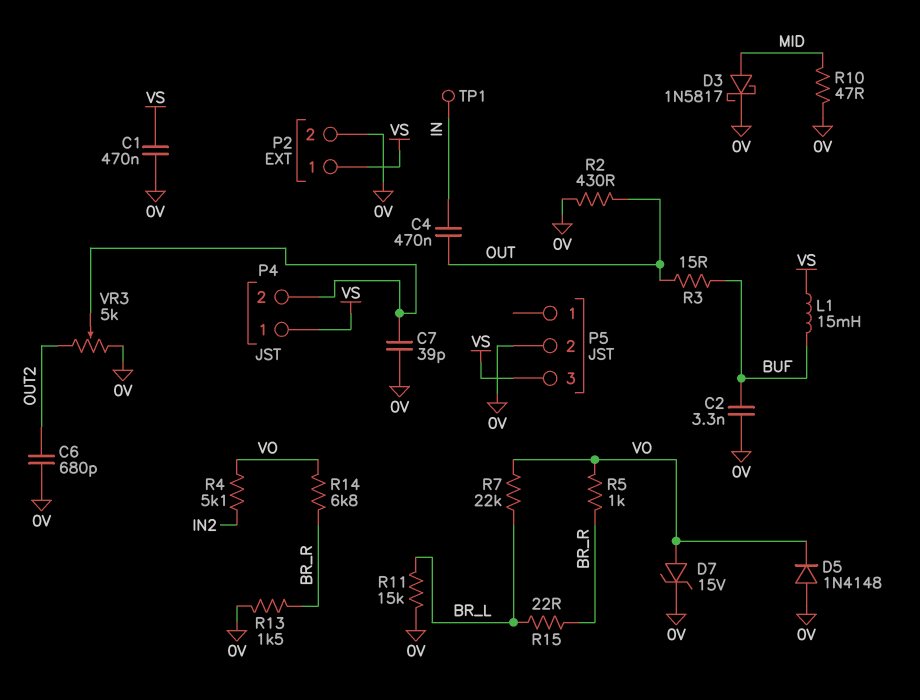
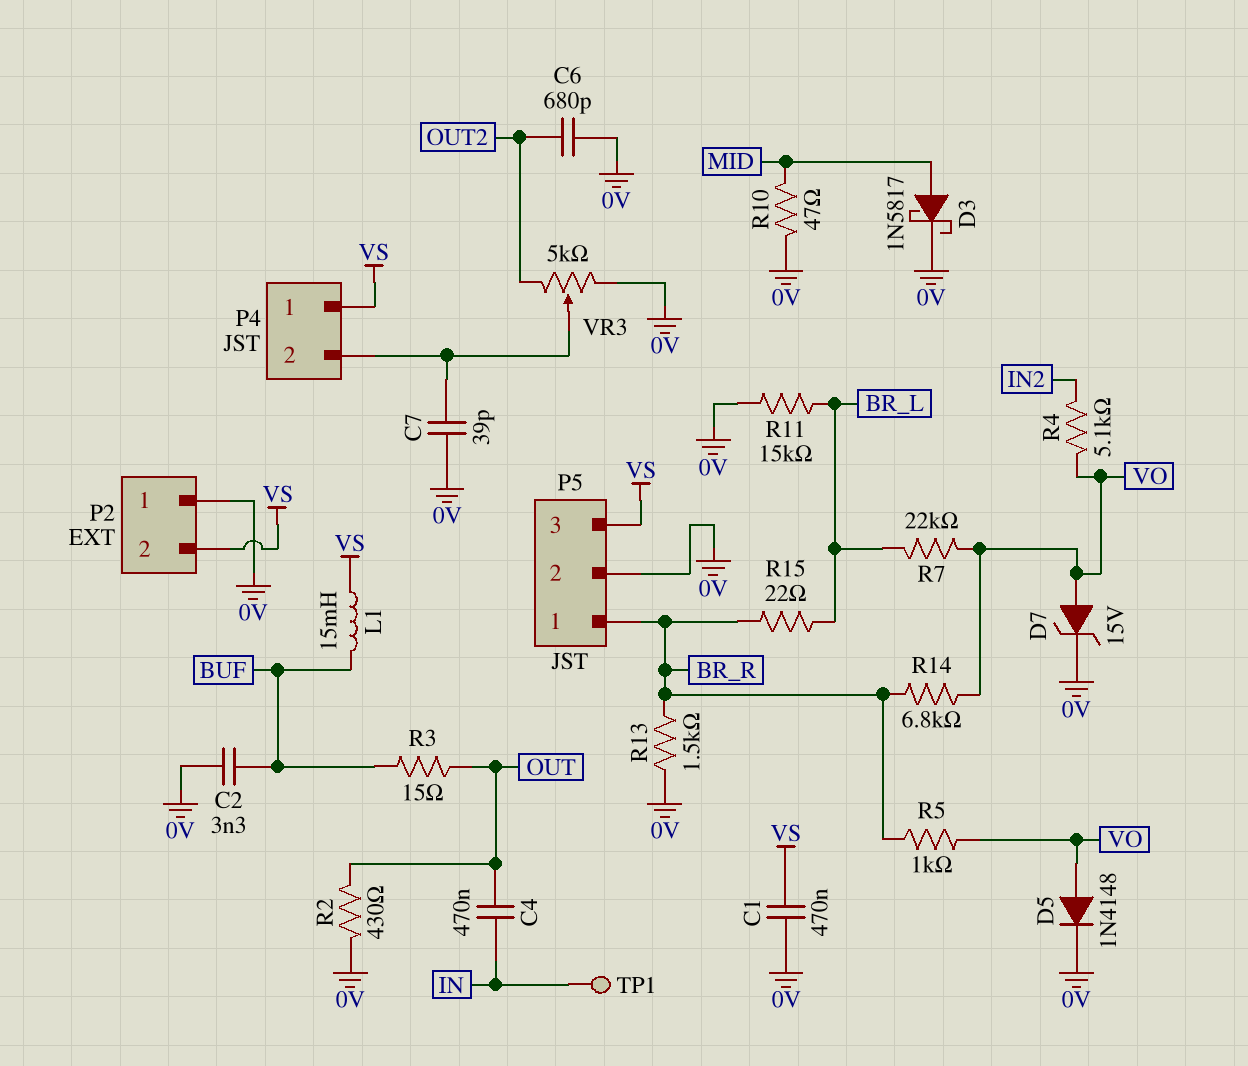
D5: diode 1N4148 (A 0V, K VO) -> diode 1N4148 (A VO, K 0V)
P2 pin 1: VS -> 0V
P2 pin 2: 0V -> VS
P5 pin 1: none -> BR_R

